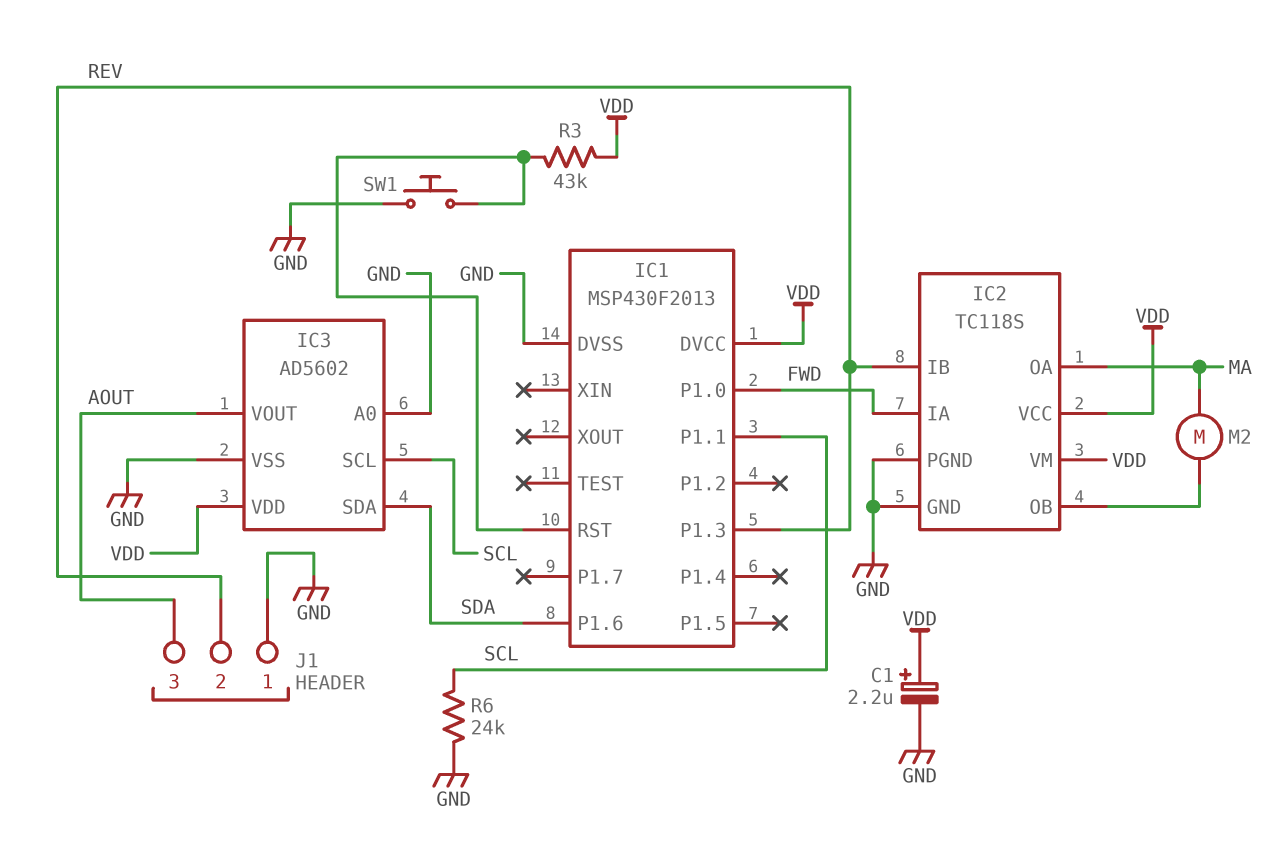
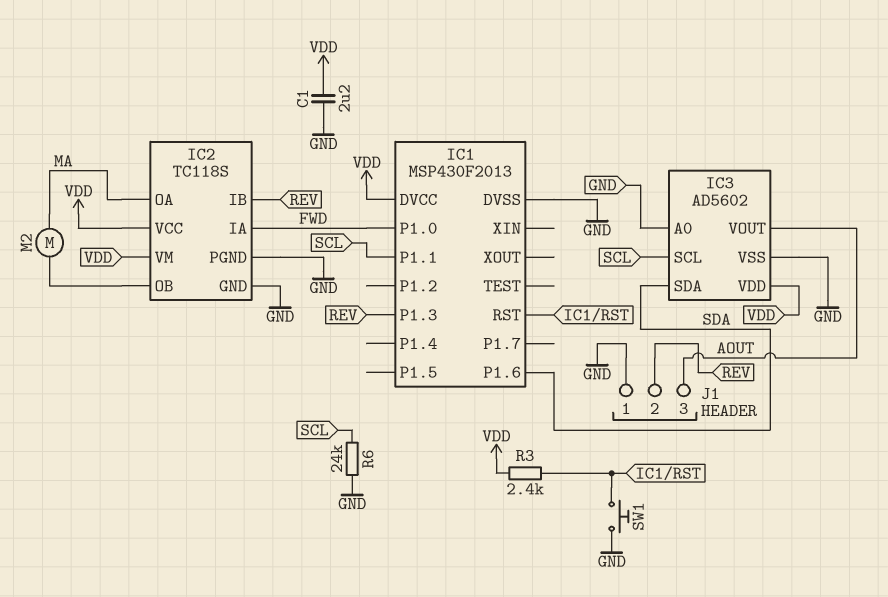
C1: 2.2uF (plus VDD, minus GND) -> 2.2uF (GND, VDD)
R3: 43k (IC1/RST, VDD) -> 2.4k (IC1/RST, VDD)

